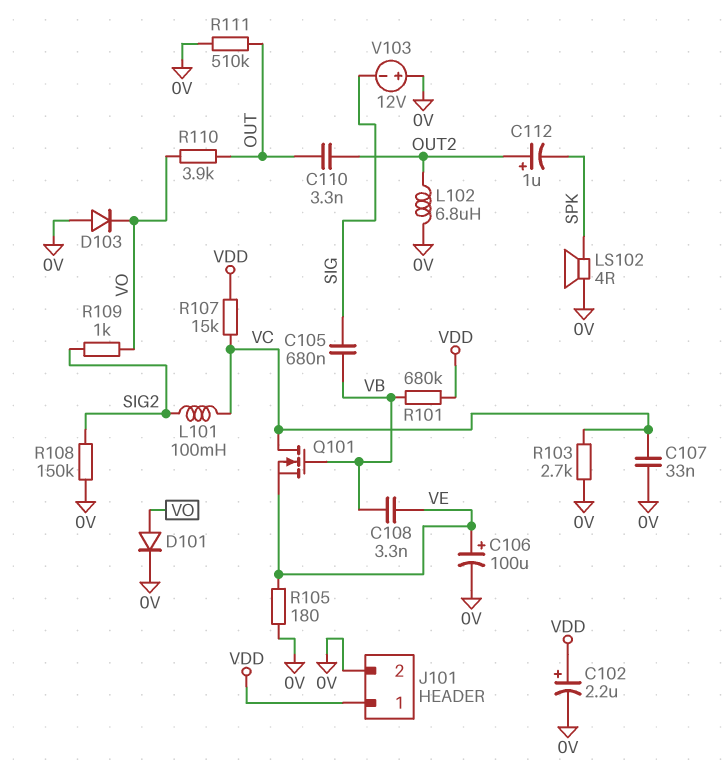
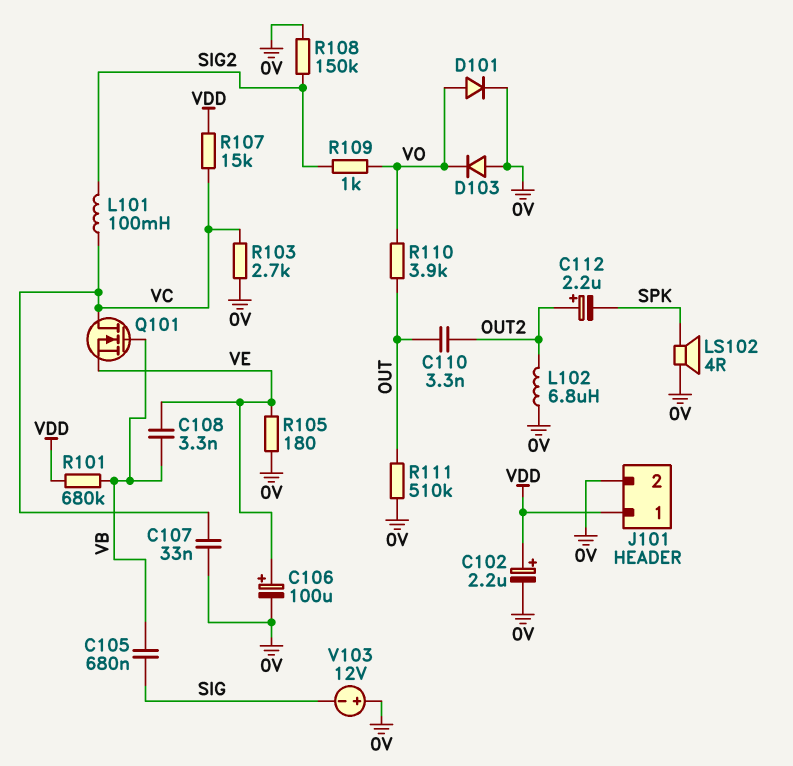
C112: 1uF (plus OUT2, minus SPK) -> 2.2uF (plus OUT2, minus SPK)

